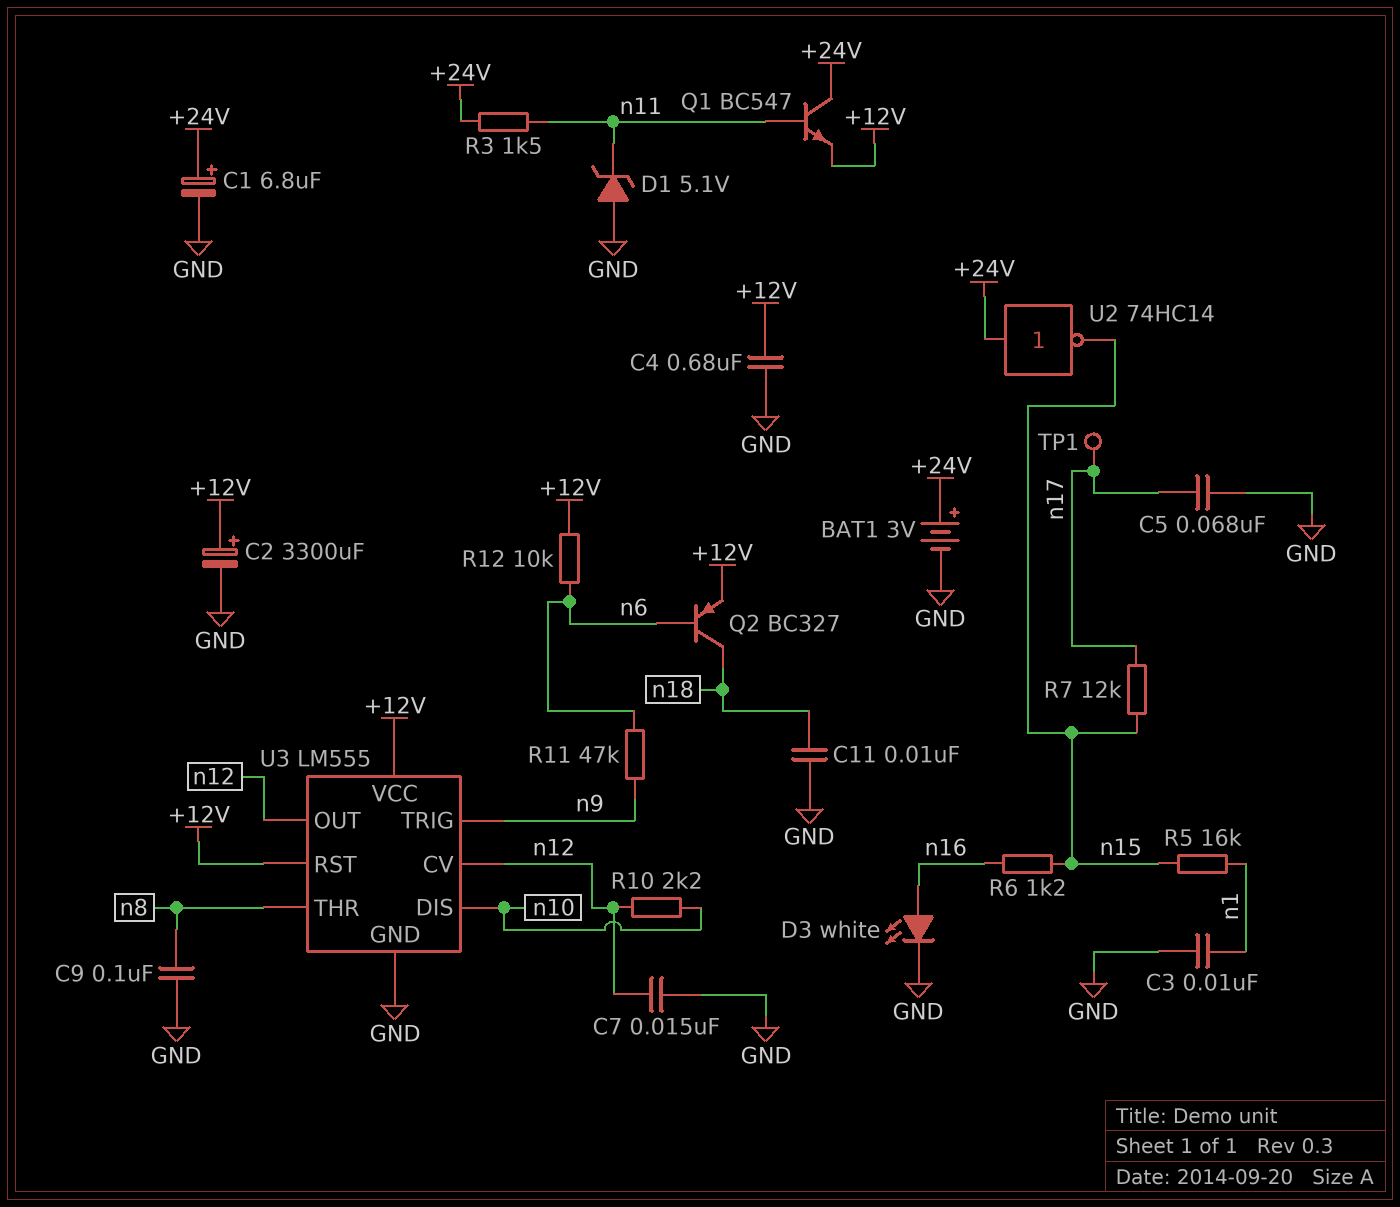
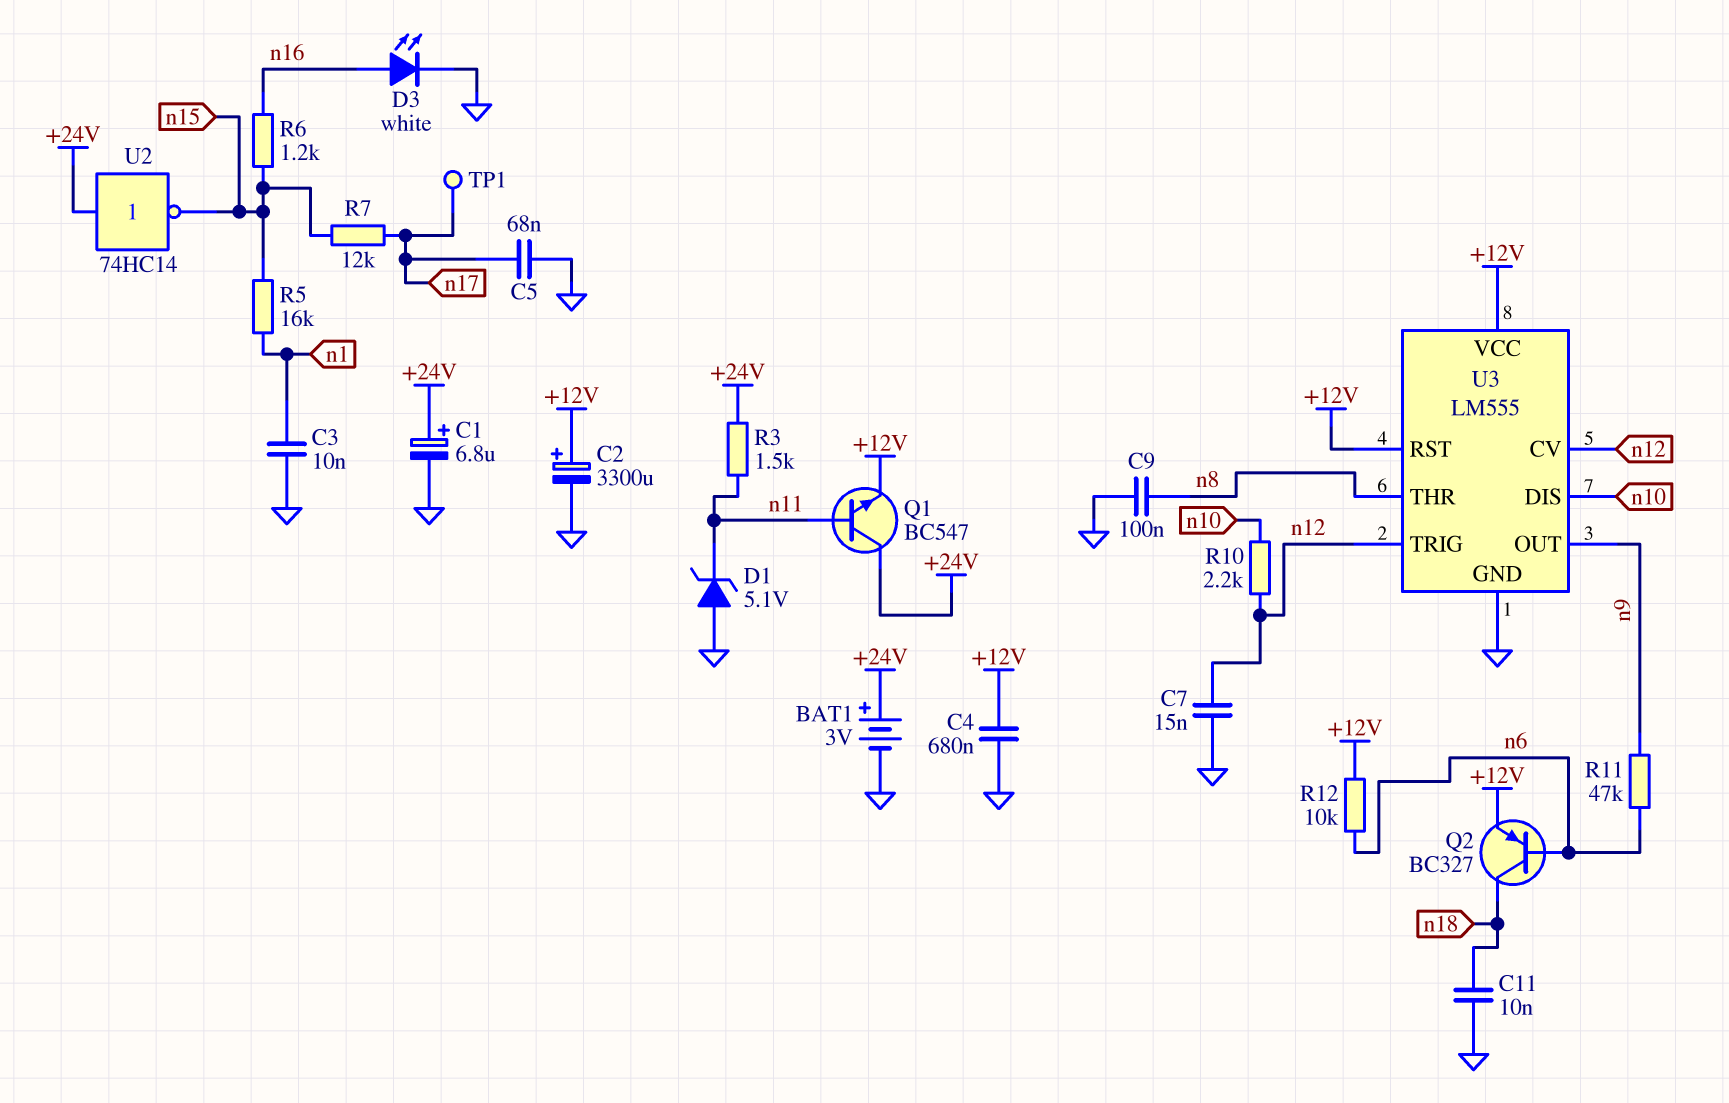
U3 pin OUT: n12 -> n9
U3 pin TRIG: n9 -> n12

